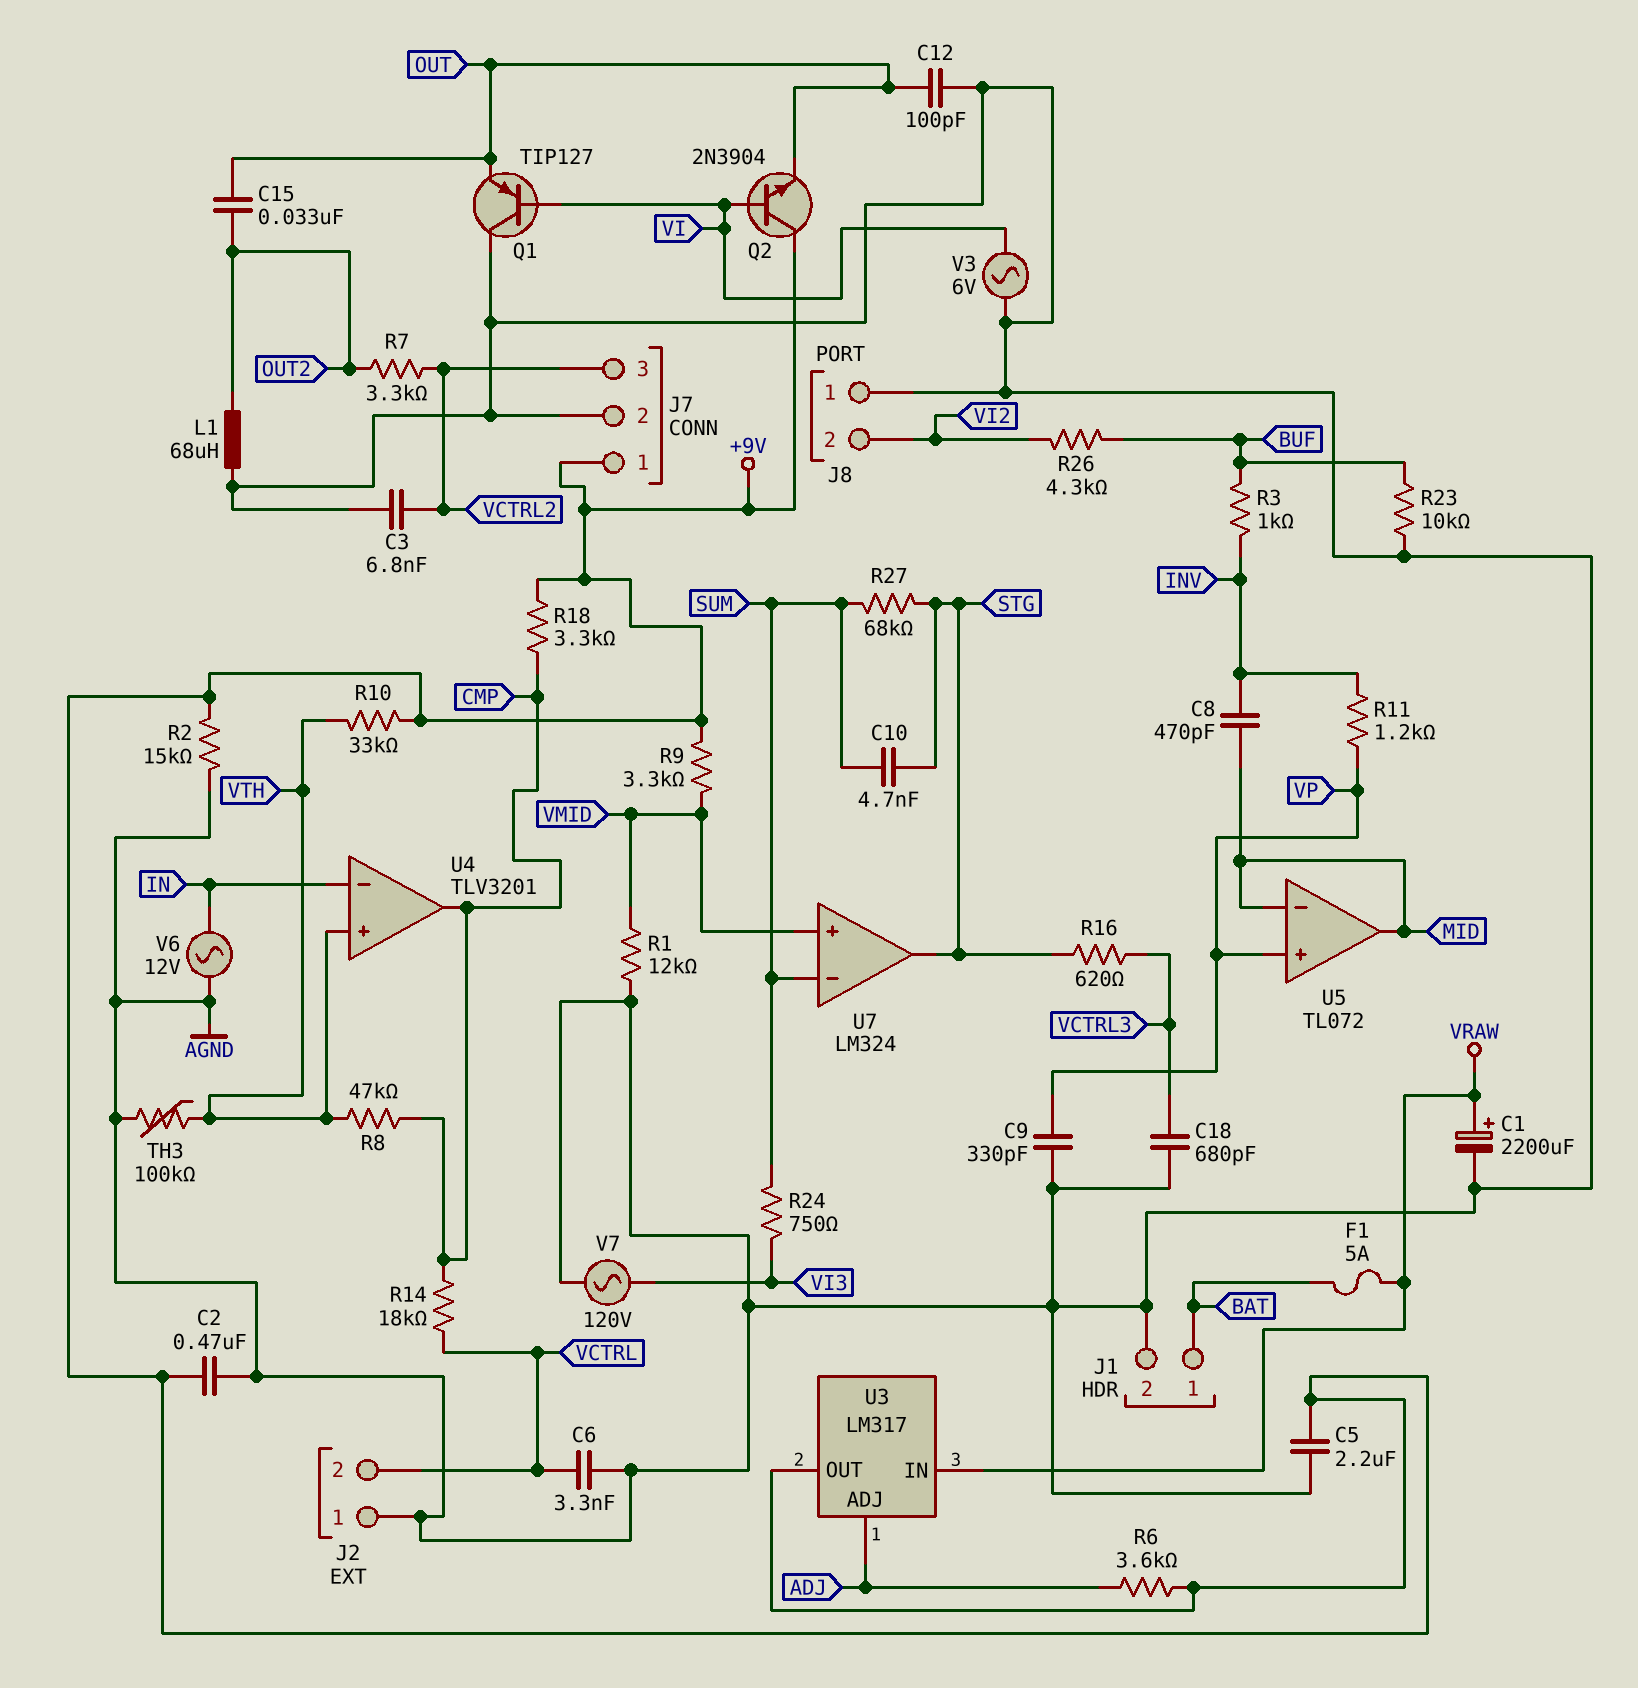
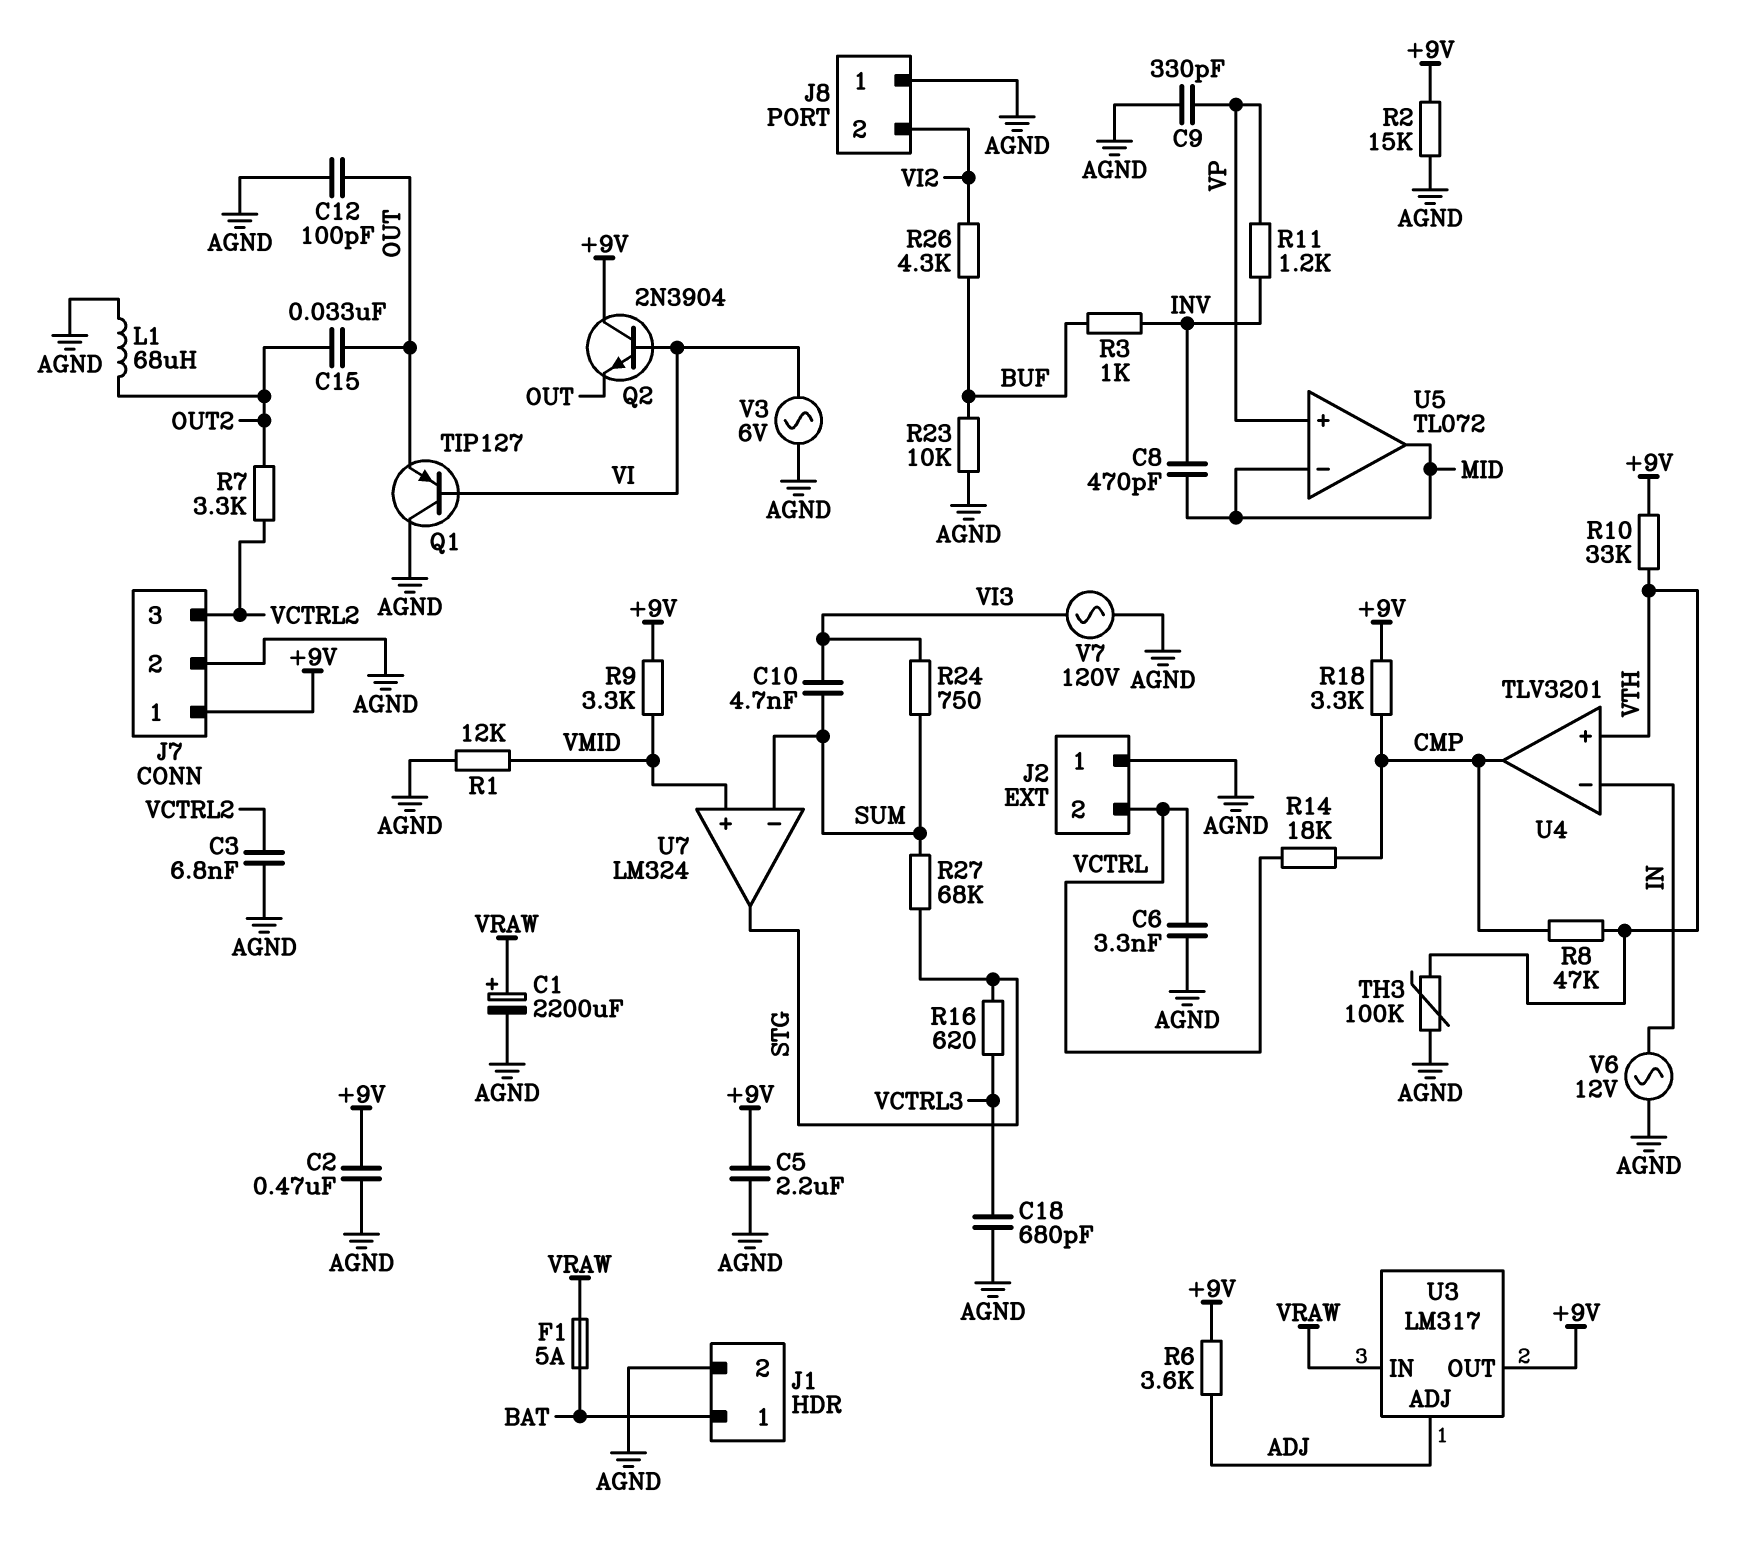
C10: 4.7nF (STG, SUM) -> 4.7nF (SUM, VI3)

